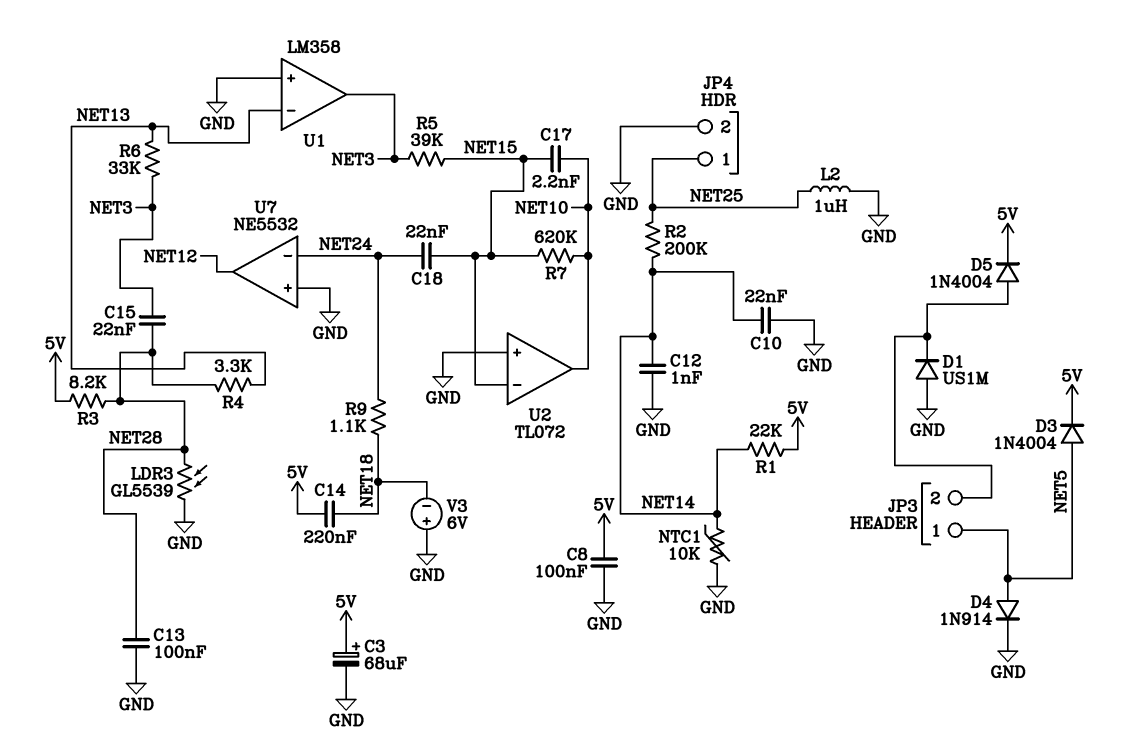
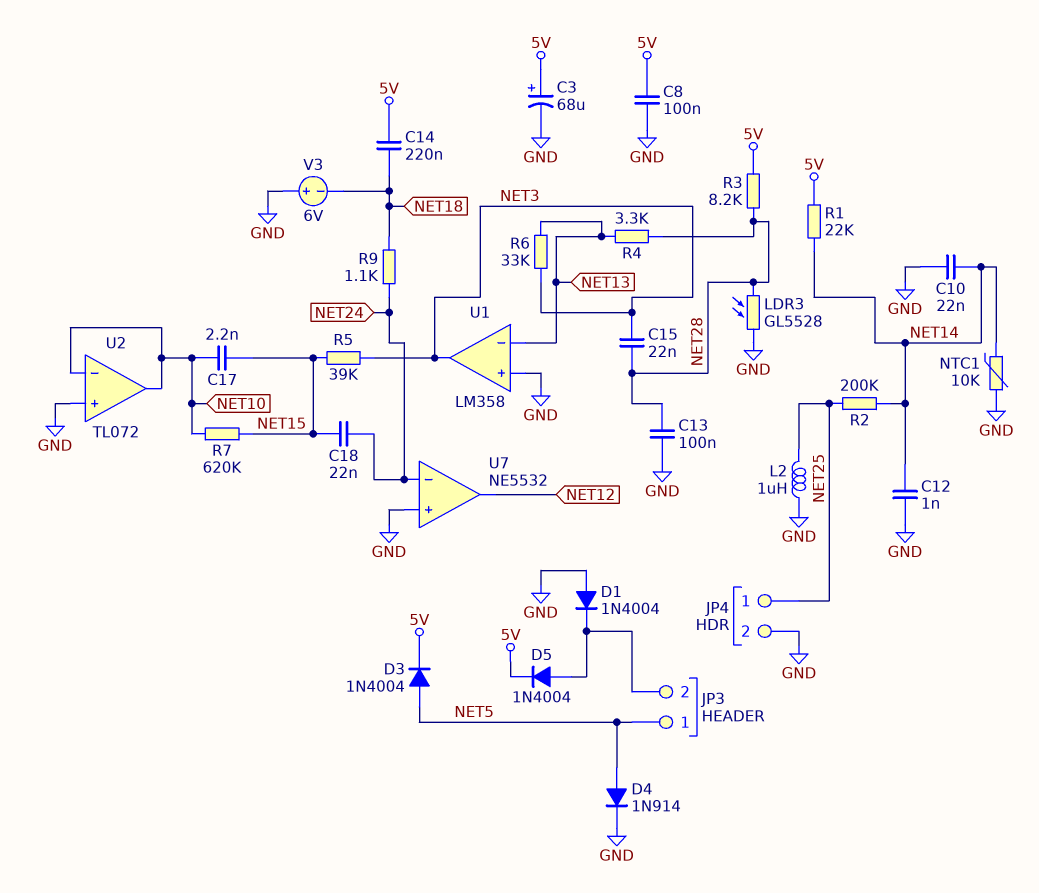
D1: diode US1M (A GND, K JP3/2) -> diode 1N4004 (A GND, K JP3/2)
LDR3: GL5539 (GND, NET28) -> GL5528 (GND, NET28)
U2 pin in-: NET15 -> NET10

